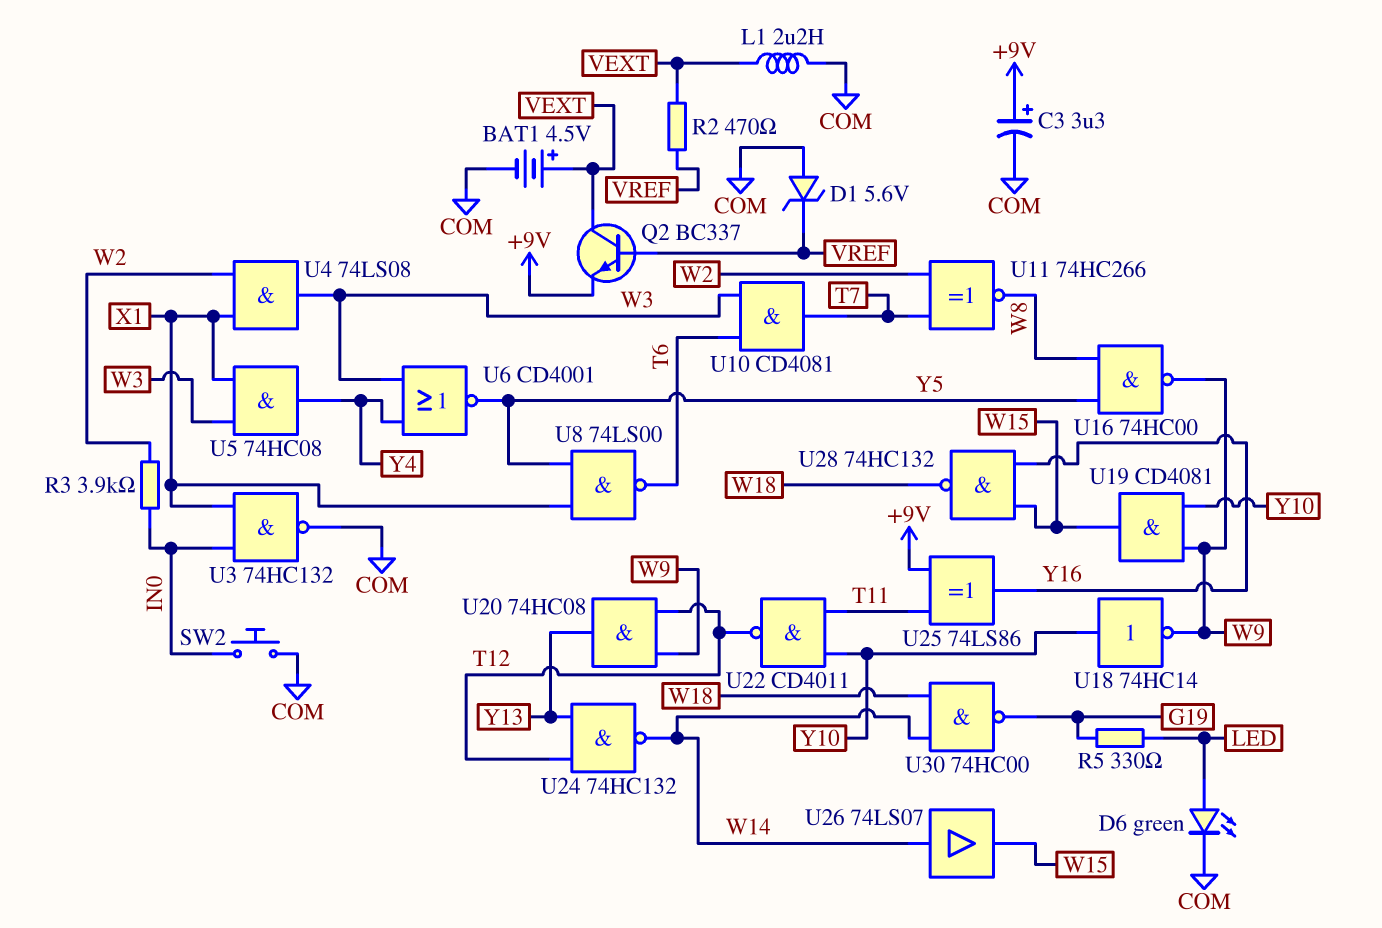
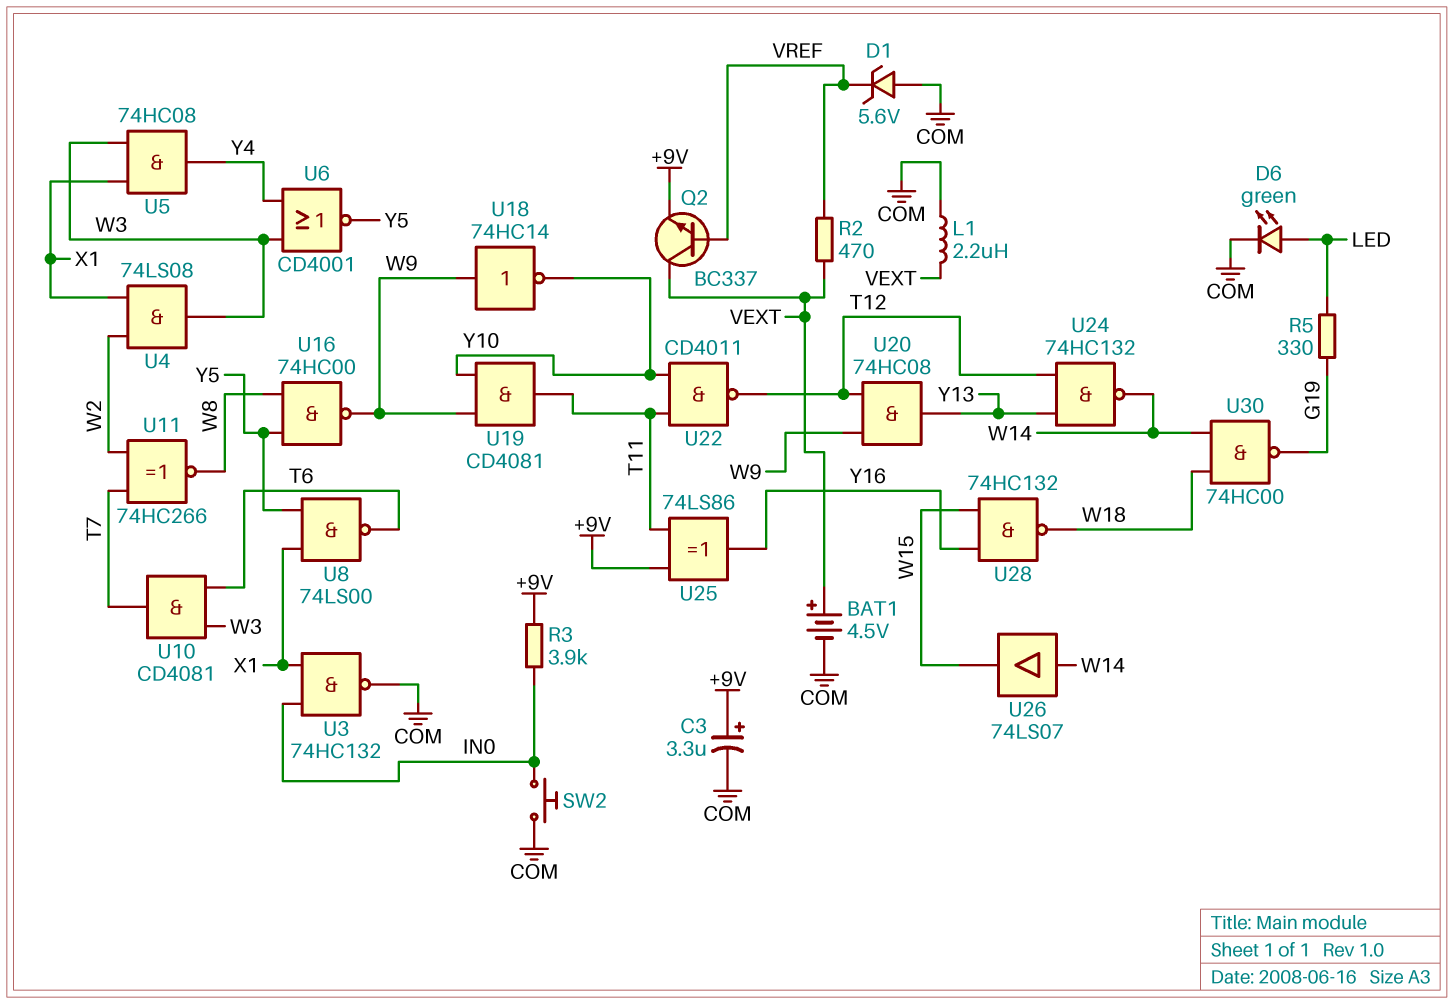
R3: 3.9k (IN0, W2) -> 3.9k (+9V, IN0)
U18: NOT 74HC14 (in Y10, out W9) -> NOT 74HC14 (in W9, out Y10)
U19: AND CD4081 (in W9, in Y10, out W15) -> AND CD4081 (in W9, in Y10, out T11)

